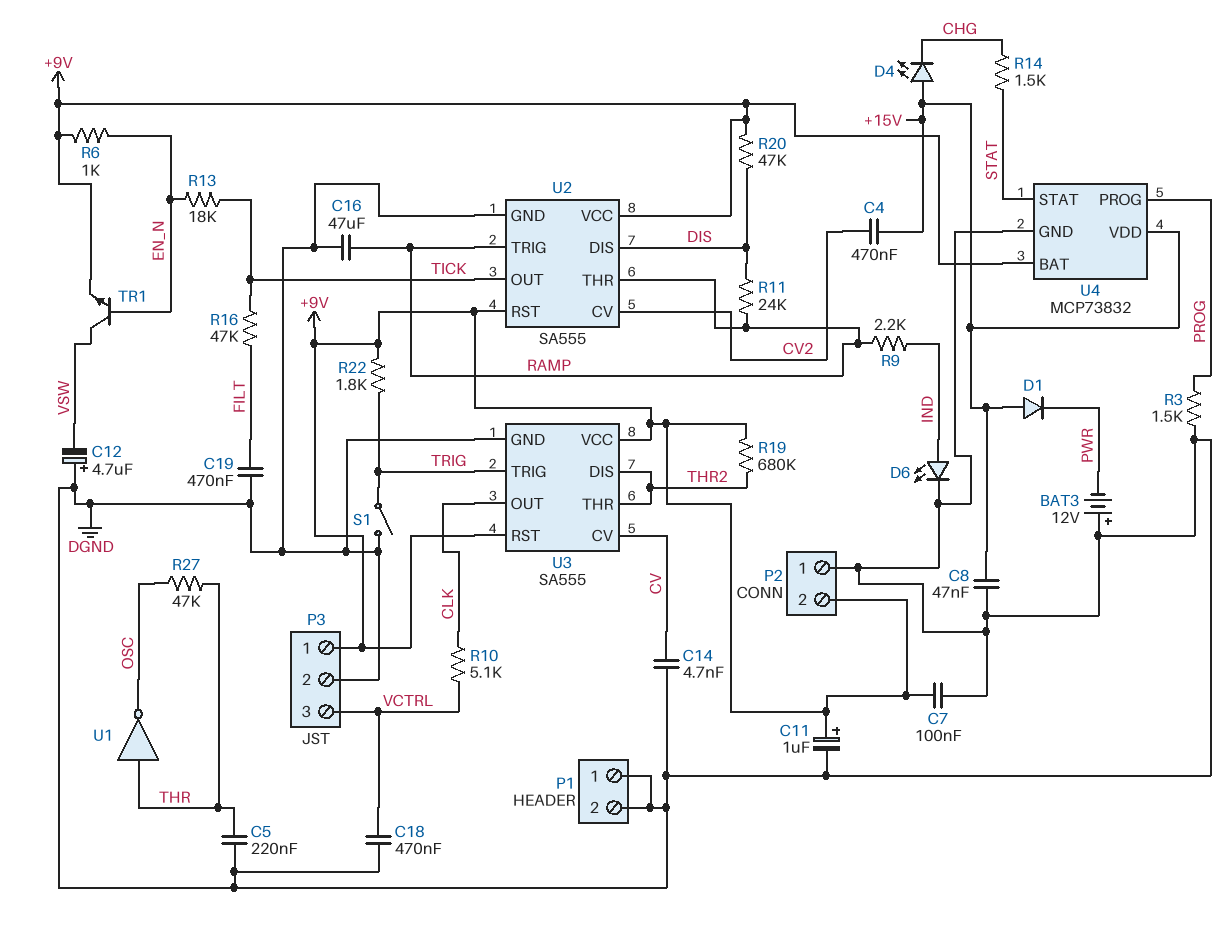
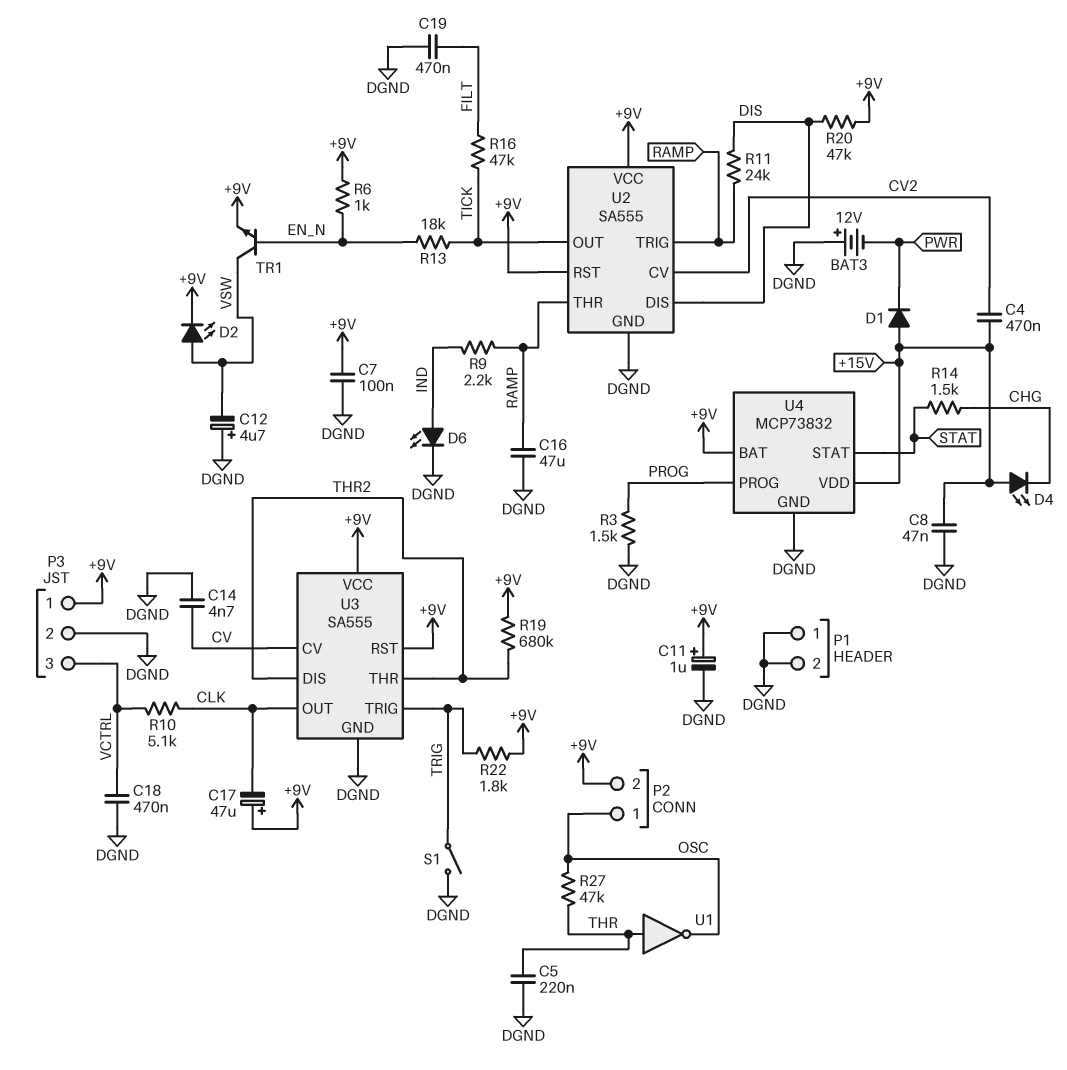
C17: none -> 47uF (plus +9V, minus CLK)
D2: none -> LED (A VSW, K +9V)
P2 pin 1: DGND -> OSC

